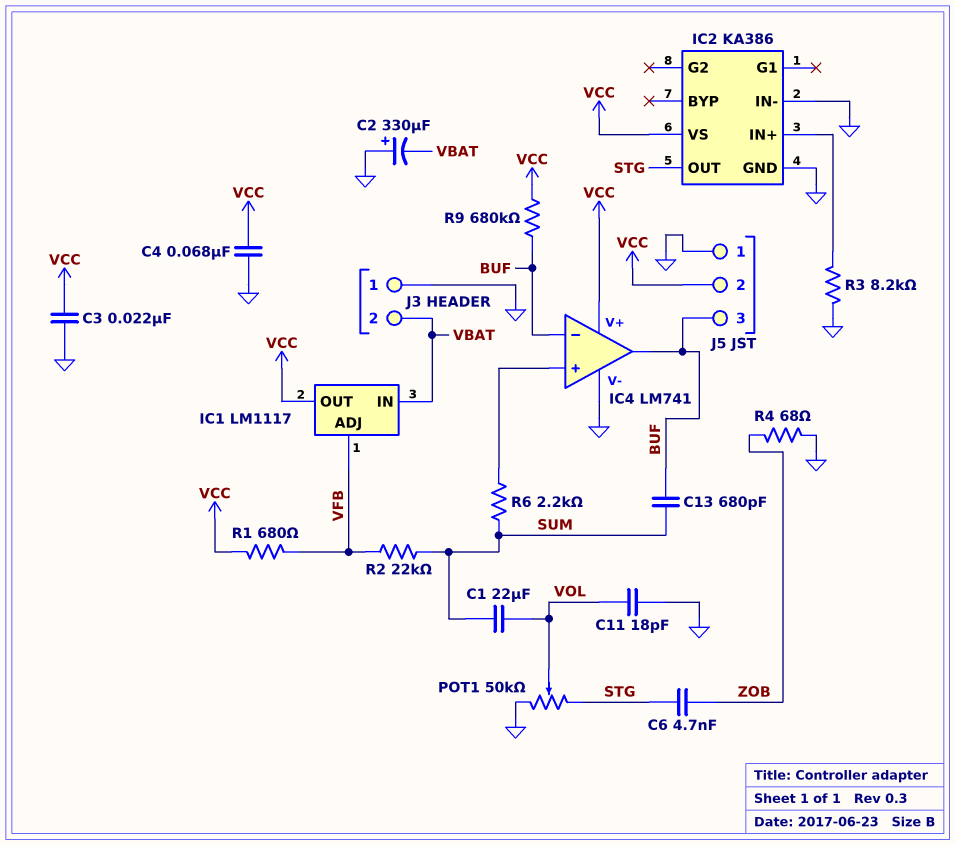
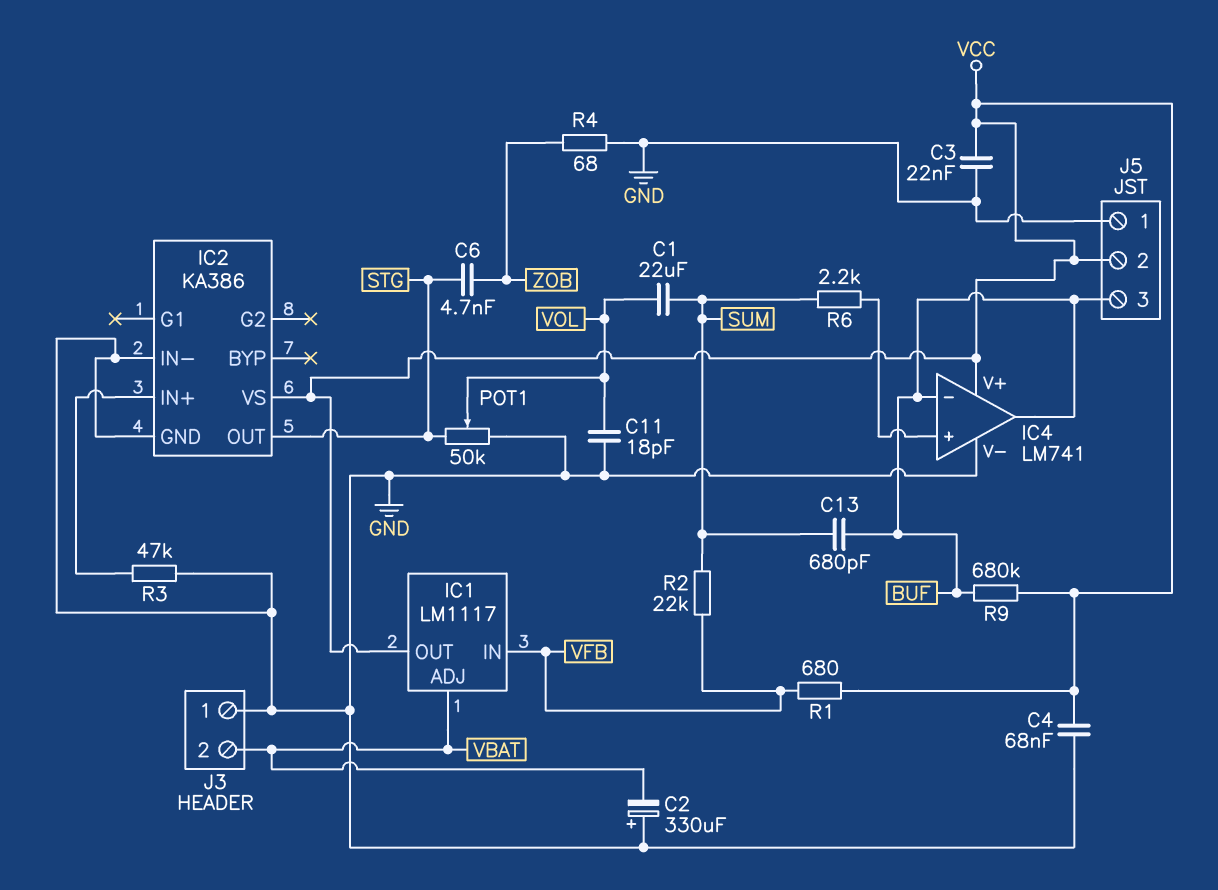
IC1 pin ADJ: VFB -> VBAT
IC1 pin IN: VBAT -> VFB
R3: 8.2k (GND, IC2/IN+) -> 47k (GND, IC2/IN+)

